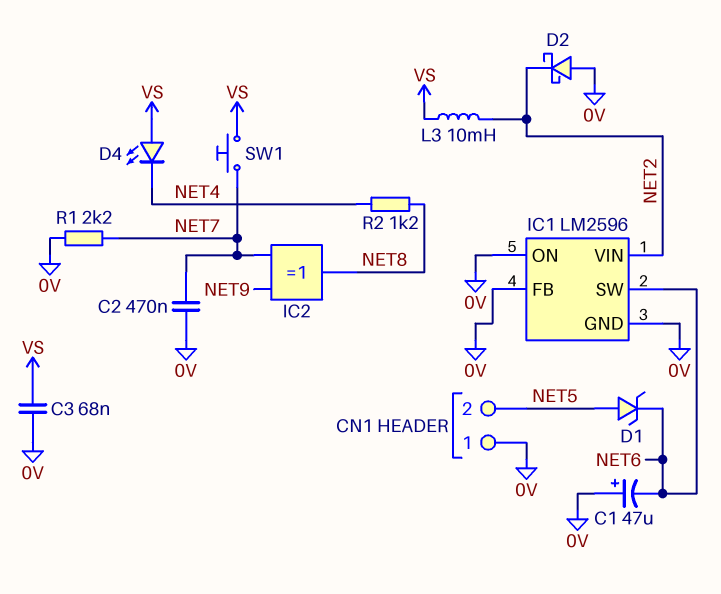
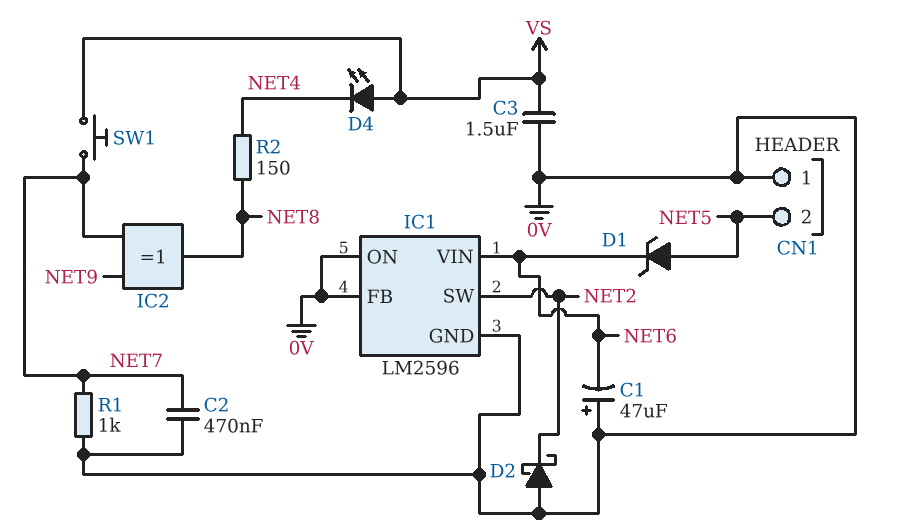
C3: 68nF (0V, VS) -> 1.5uF (0V, VS)
IC1 pin SW: NET6 -> NET2
IC1 pin VIN: NET2 -> NET6
L3: 10mH (NET2, VS) -> none
R1: 2.2k (0V, NET7) -> 1k (0V, NET7)
R2: 1.2k (NET4, NET8) -> 150 (NET4, NET8)

